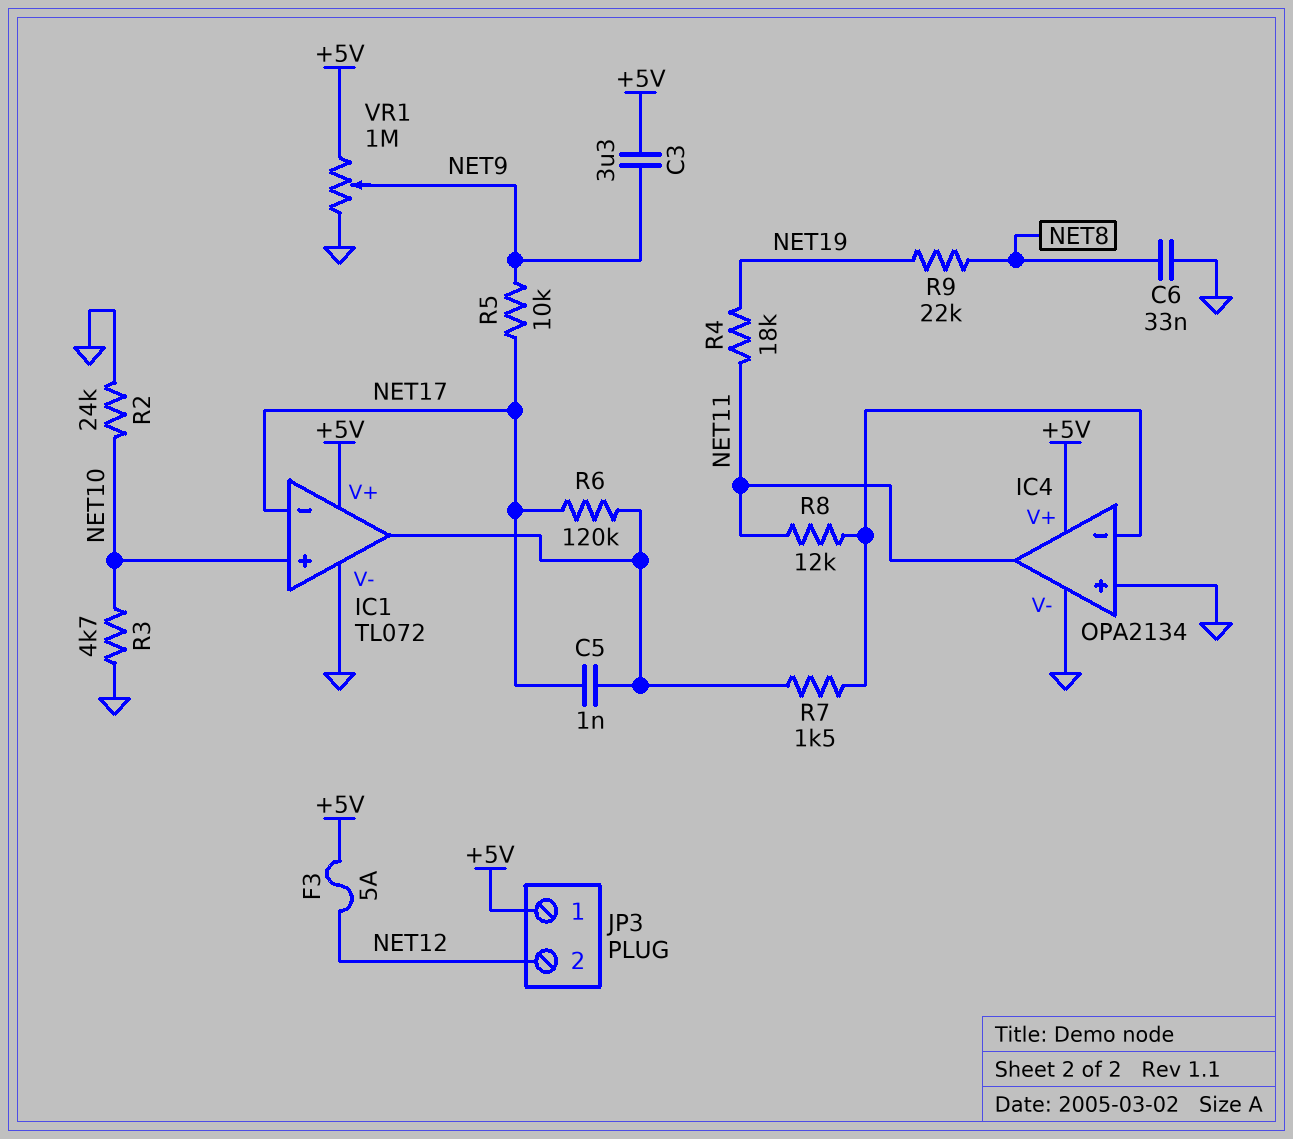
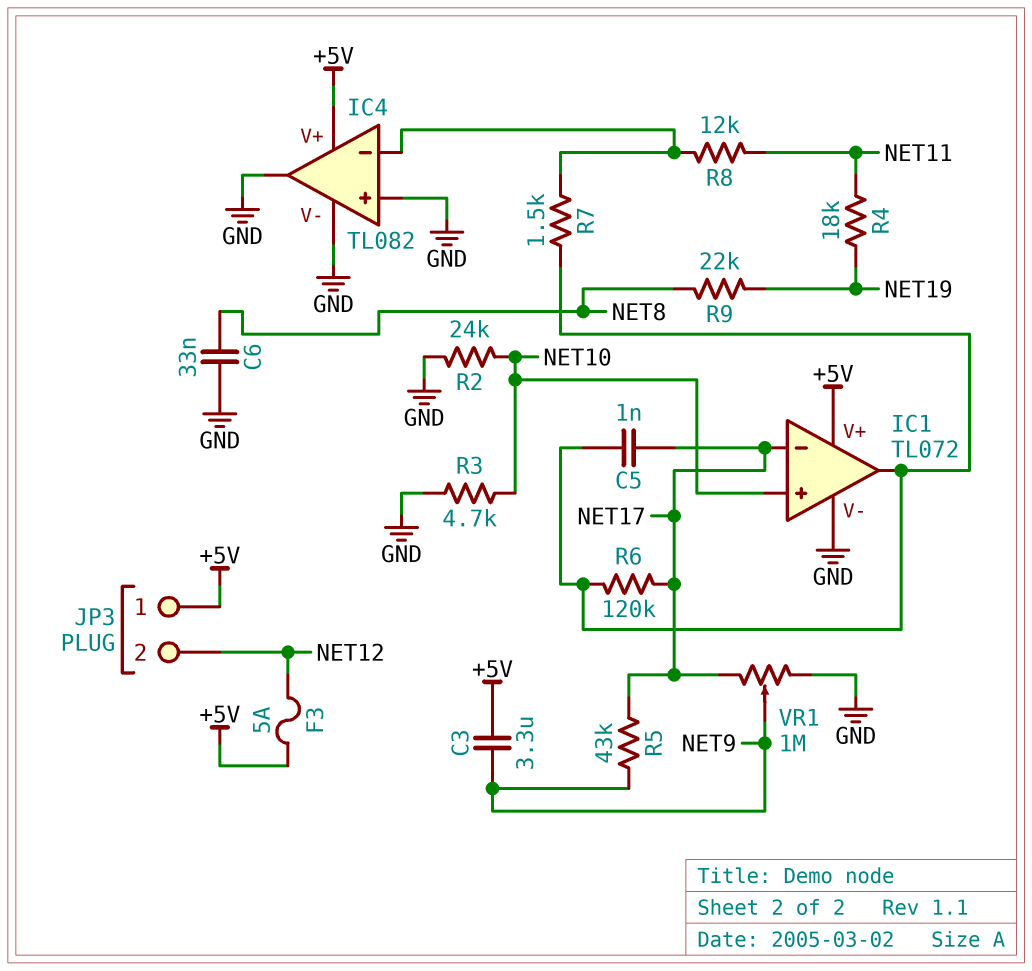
IC4: OPA2134 -> TL082
IC4 pin out: NET11 -> GND
R5: 10k (NET9, NET17) -> 43k (NET9, NET17)
VR1: 1M (+5V, GND, wiper NET9) -> 1M (GND, NET17, wiper NET9)

